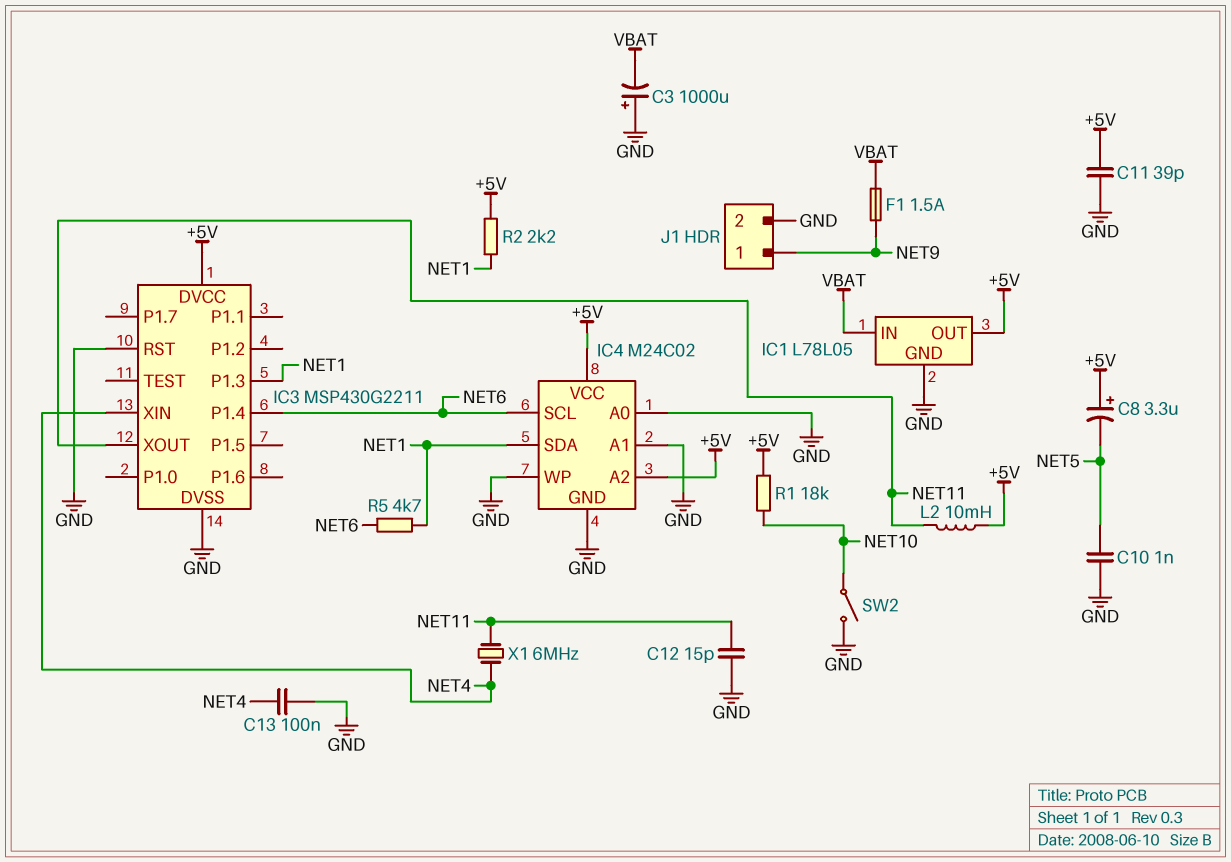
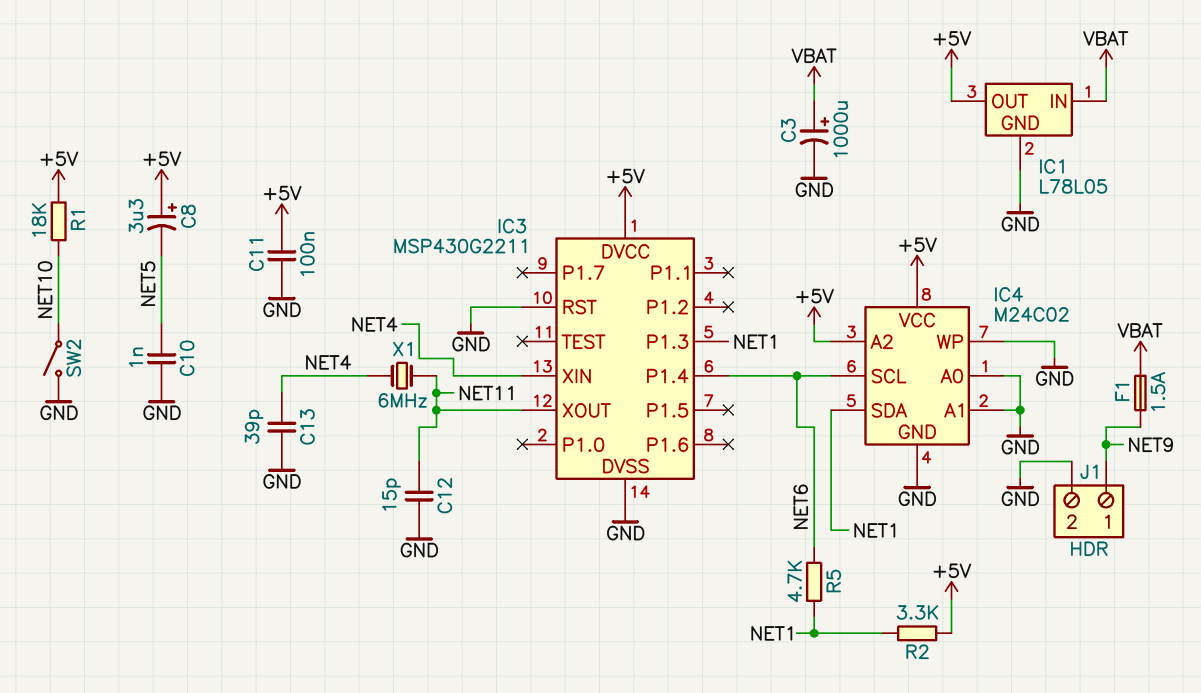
C3: 1000uF (plus GND, minus VBAT) -> 1000uF (plus VBAT, minus GND)
C11: 39pF (+5V, GND) -> 100nF (+5V, GND)
C13: 100nF (GND, NET4) -> 39pF (GND, NET4)
L2: 10mH (+5V, NET11) -> none
R2: 2.2k (+5V, NET1) -> 3.3k (+5V, NET1)

